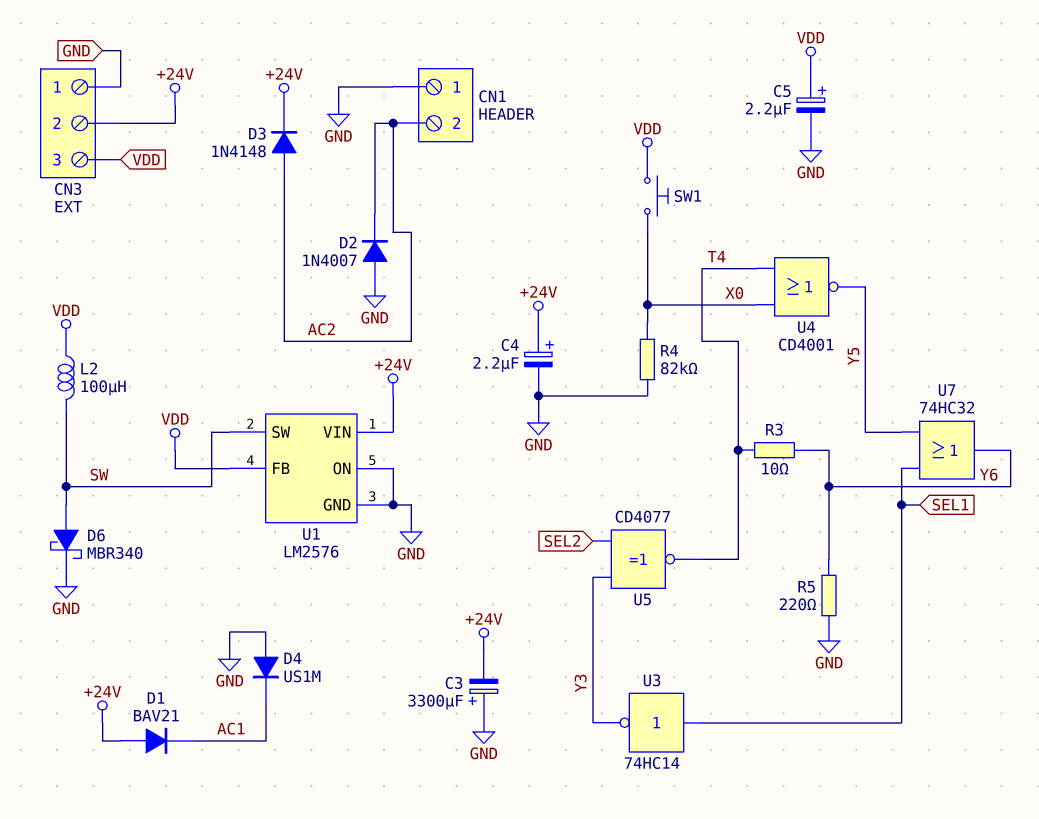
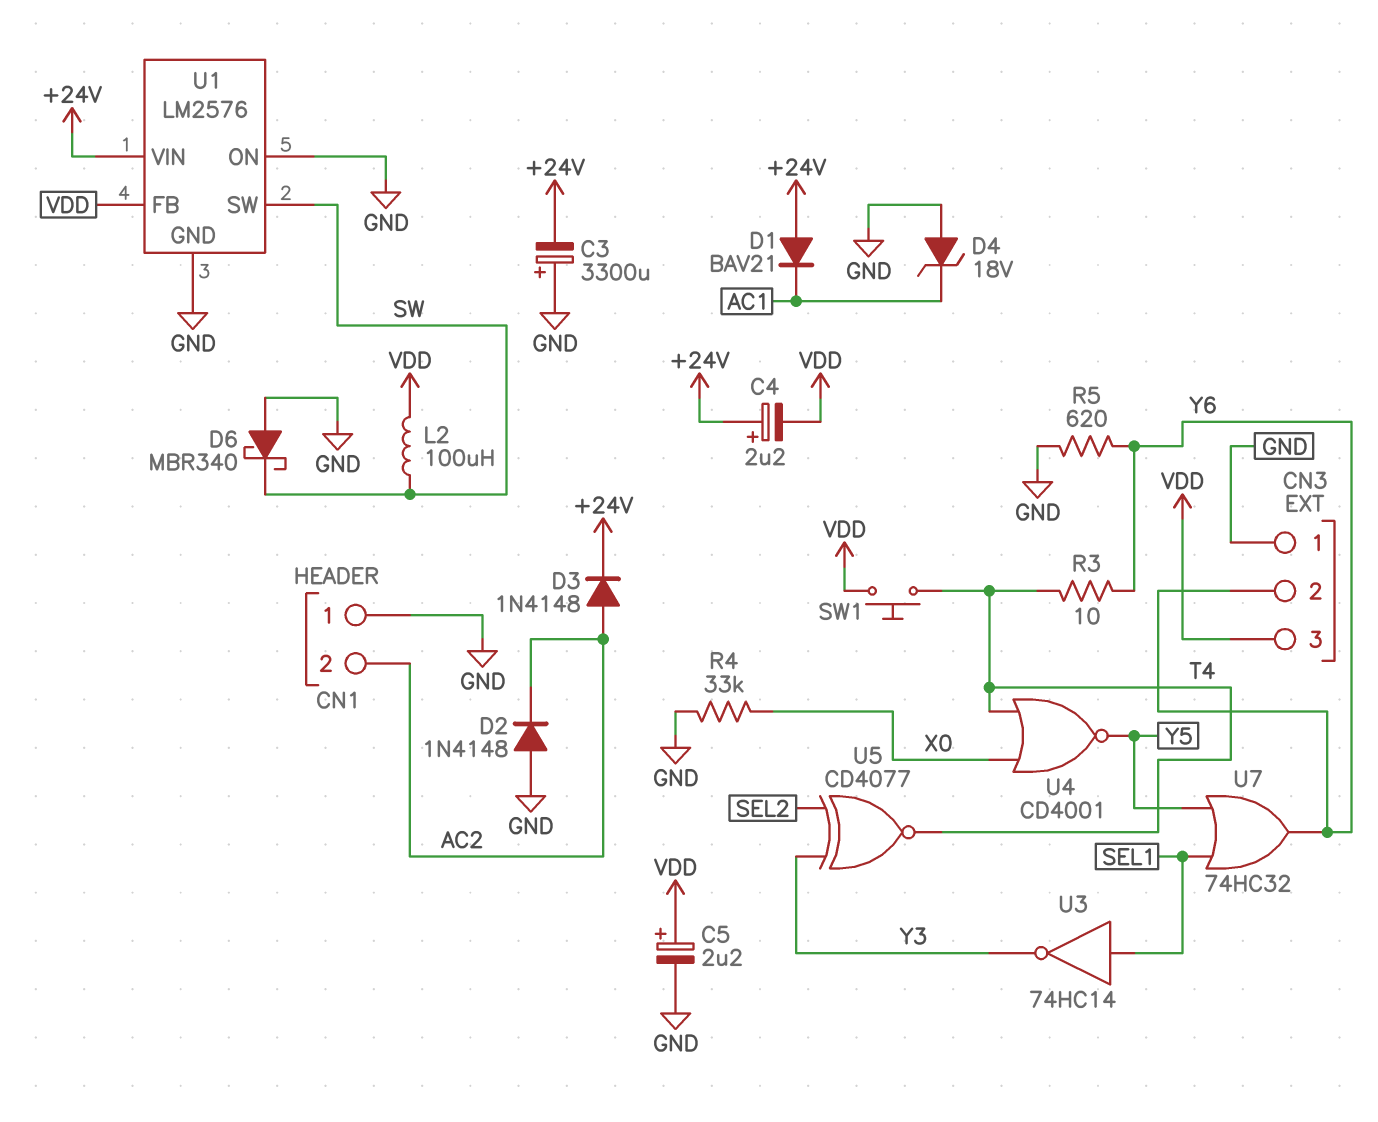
C4: 2.2uF (plus +24V, minus GND) -> 2.2uF (plus +24V, minus VDD)
CN3 pin 2: +24V -> Y6
D2: diode 1N4007 (A GND, K AC2) -> diode 1N4148 (A GND, K AC2)
D4: diode US1M (A GND, K AC1) -> zener 18V (A GND, K AC1)
D6: schottky MBR340 (A SW, K GND) -> schottky MBR340 (A GND, K SW)
R4: 82k (GND, X0) -> 33k (GND, X0)
R5: 220 (GND, Y6) -> 620 (GND, Y6)
SW1: button (VDD, X0) -> button (T4, VDD)

